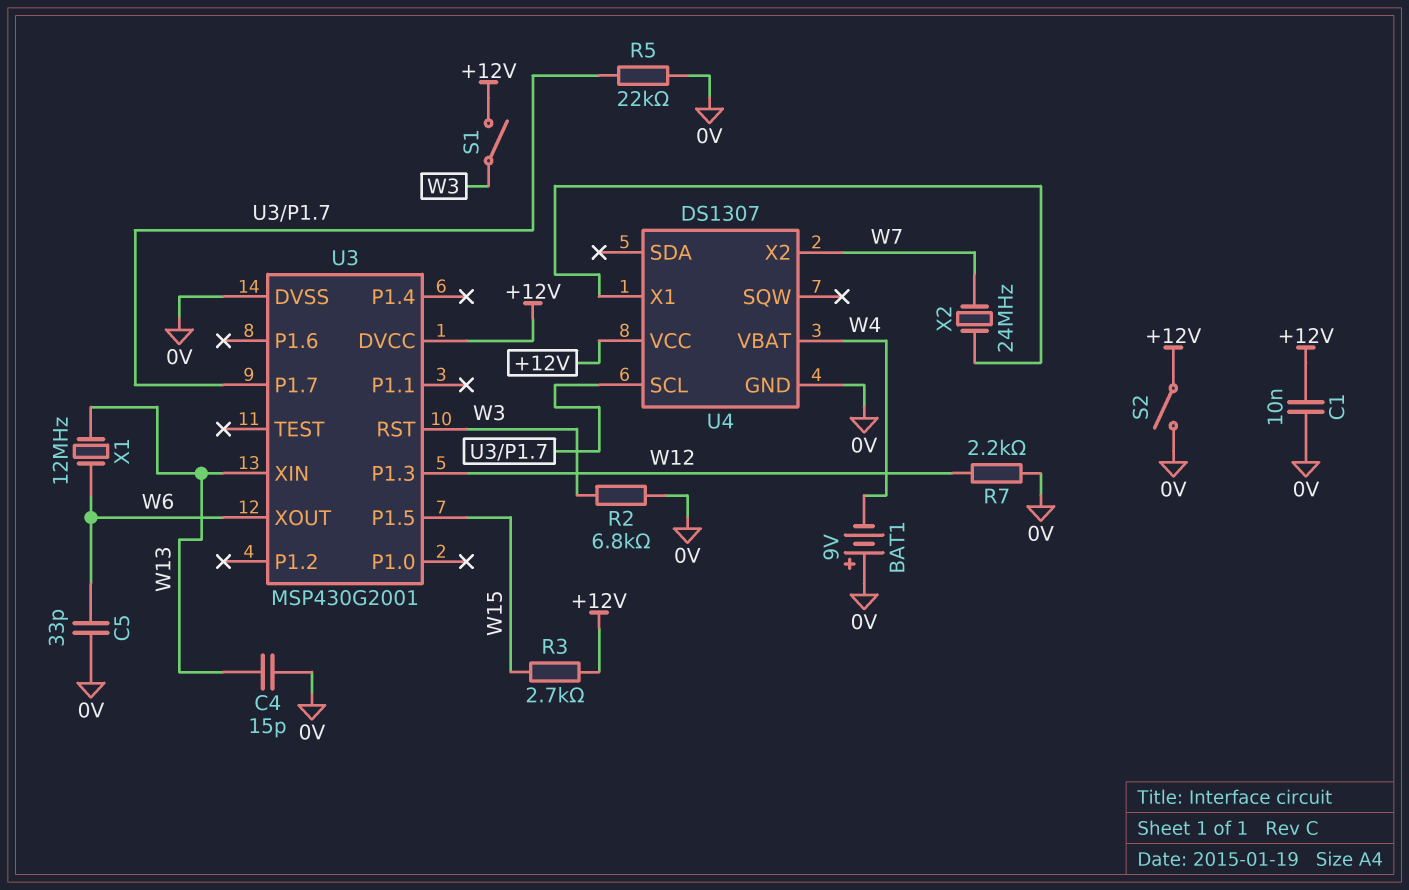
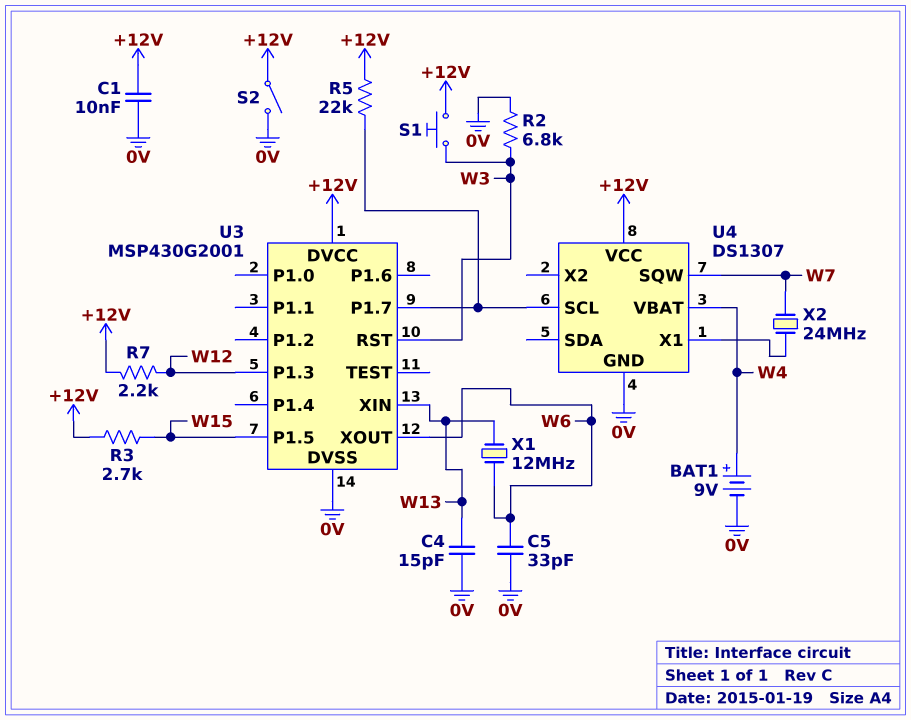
BAT1: 9V (plus 0V, minus W4) -> 9V (plus W4, minus 0V)
R5: 22k (0V, U3/P1.7) -> 22k (+12V, U3/P1.7)
R7: 2.2k (0V, W12) -> 2.2k (+12V, W12)
S1: switch (+12V, W3) -> button (+12V, W3)
U4 pin SQW: none -> W7
U4 pin X2: W7 -> none

